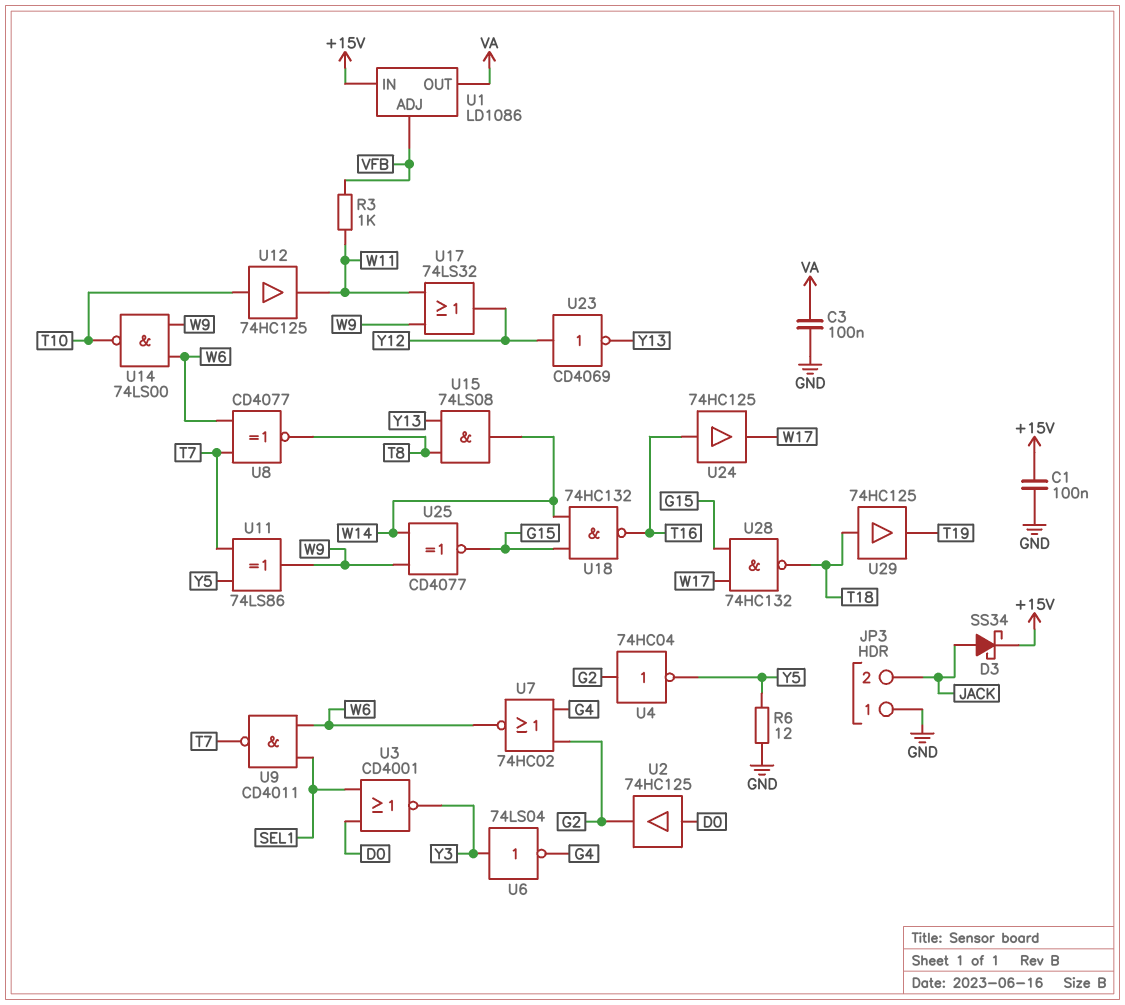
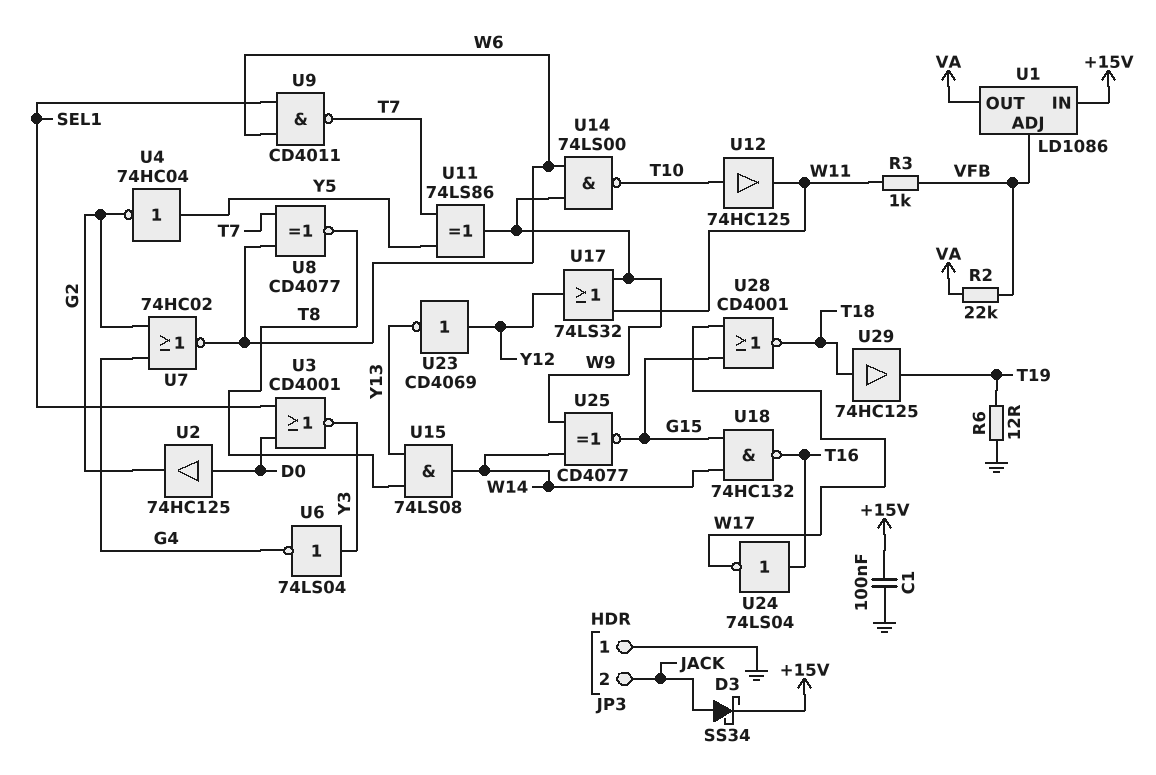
C3: 100nF (GND, VA) -> none
R2: none -> 22k (VA, VFB)
R6: 12 (GND, Y5) -> 12 (GND, T19)
U4: NOT 74HC04 (in G2, out Y5) -> NOT 74HC04 (in Y5, out G2)
U24: buffer 74HC125 (in T16, out W17) -> NOT 74LS04 (in T16, out W17)
U28: NAND 74HC132 (in G15, in W17, out T18) -> NOR CD4001 (in G15, in W17, out T18)

